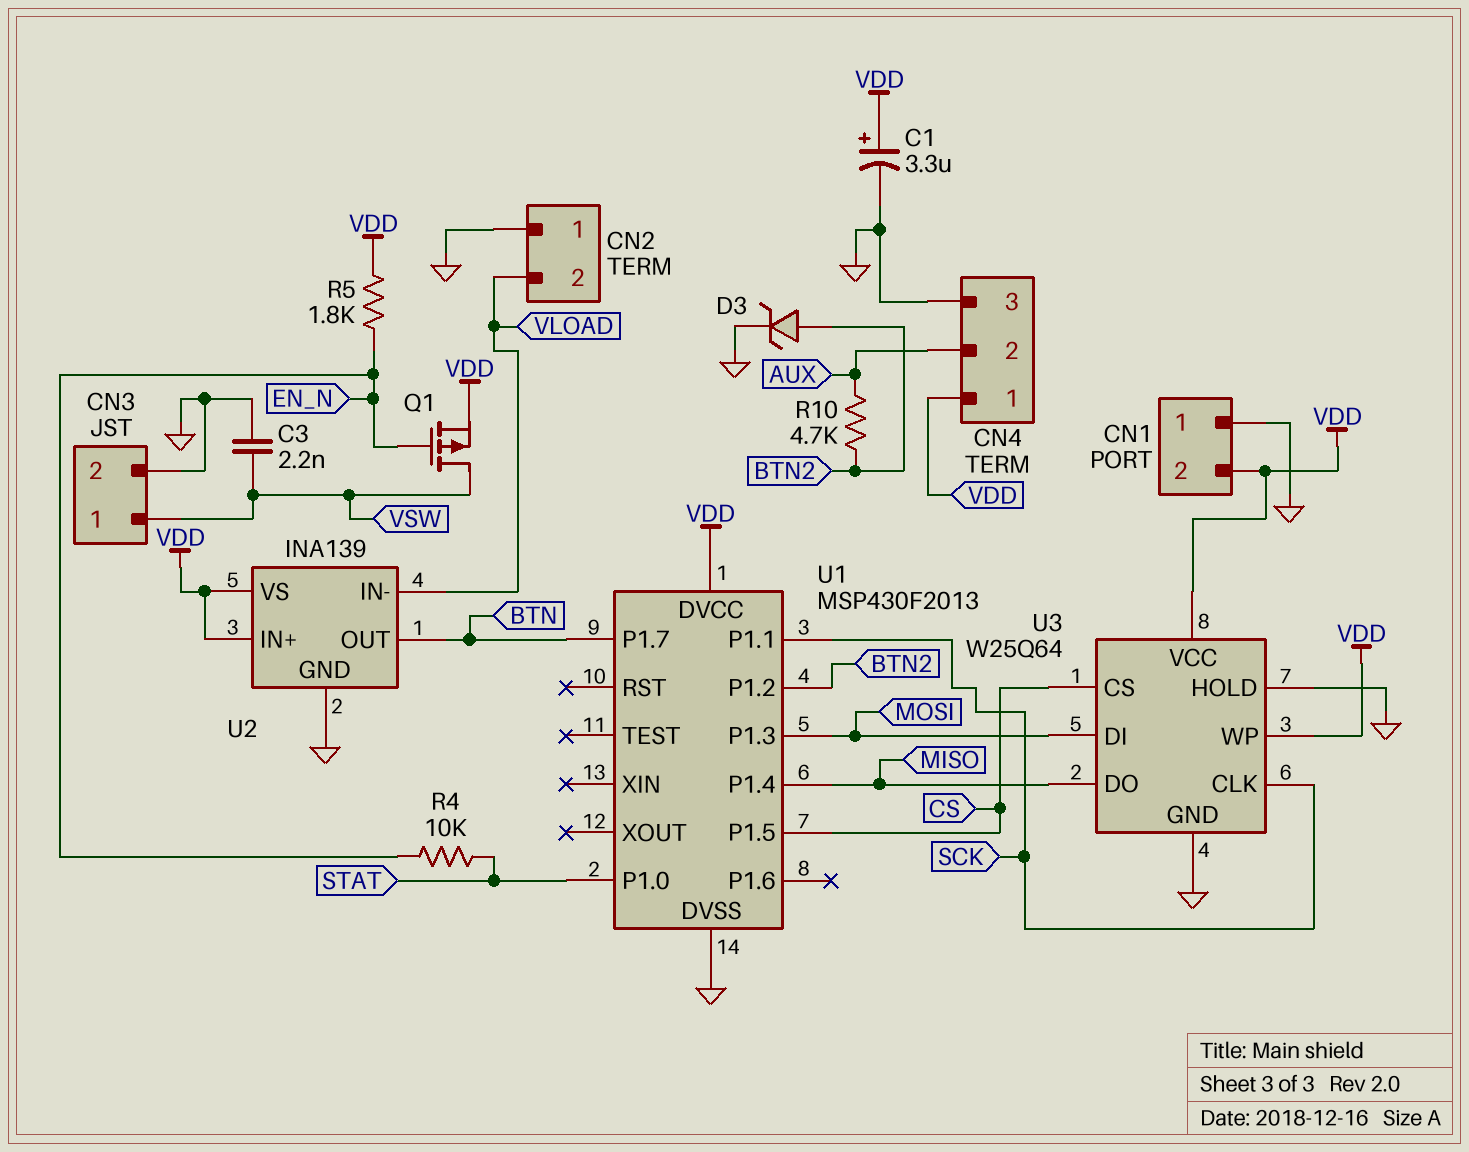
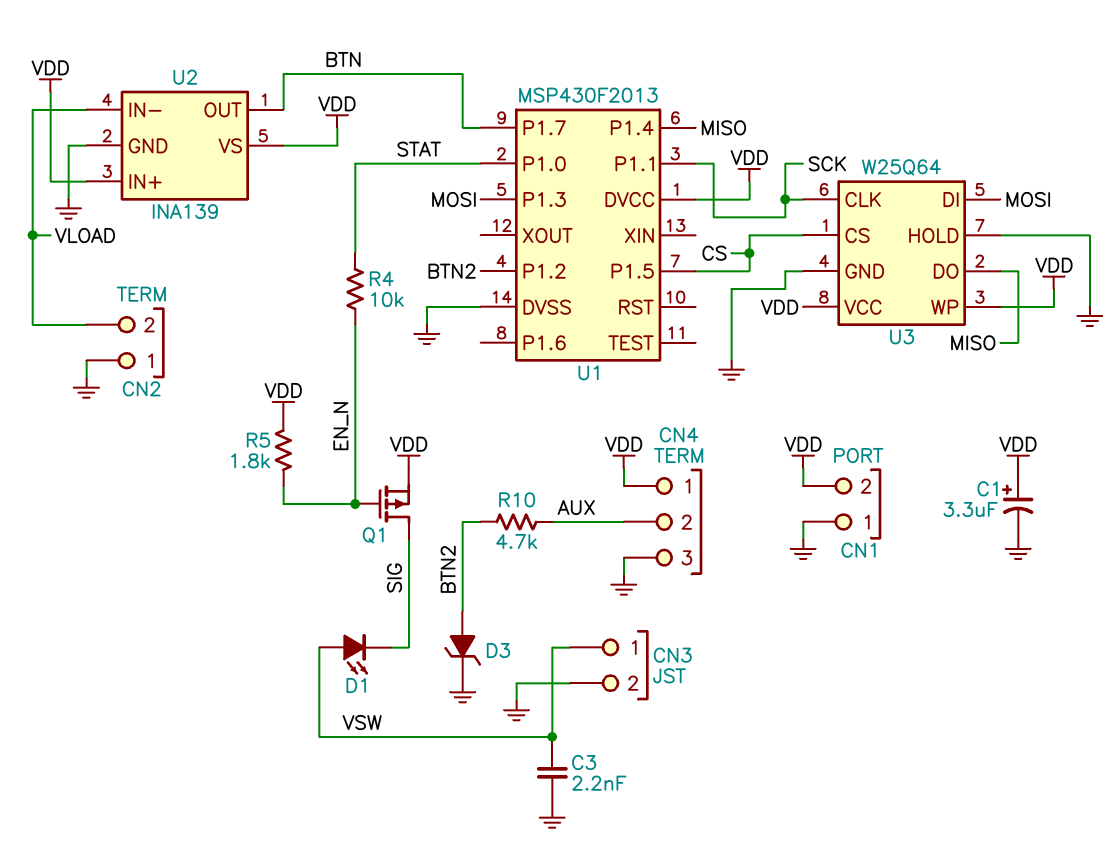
D1: none -> LED (A VSW, K SIG)
Q1: PMOS (G EN_N, D VSW, S VDD) -> PMOS (G EN_N, D SIG, S VDD)

